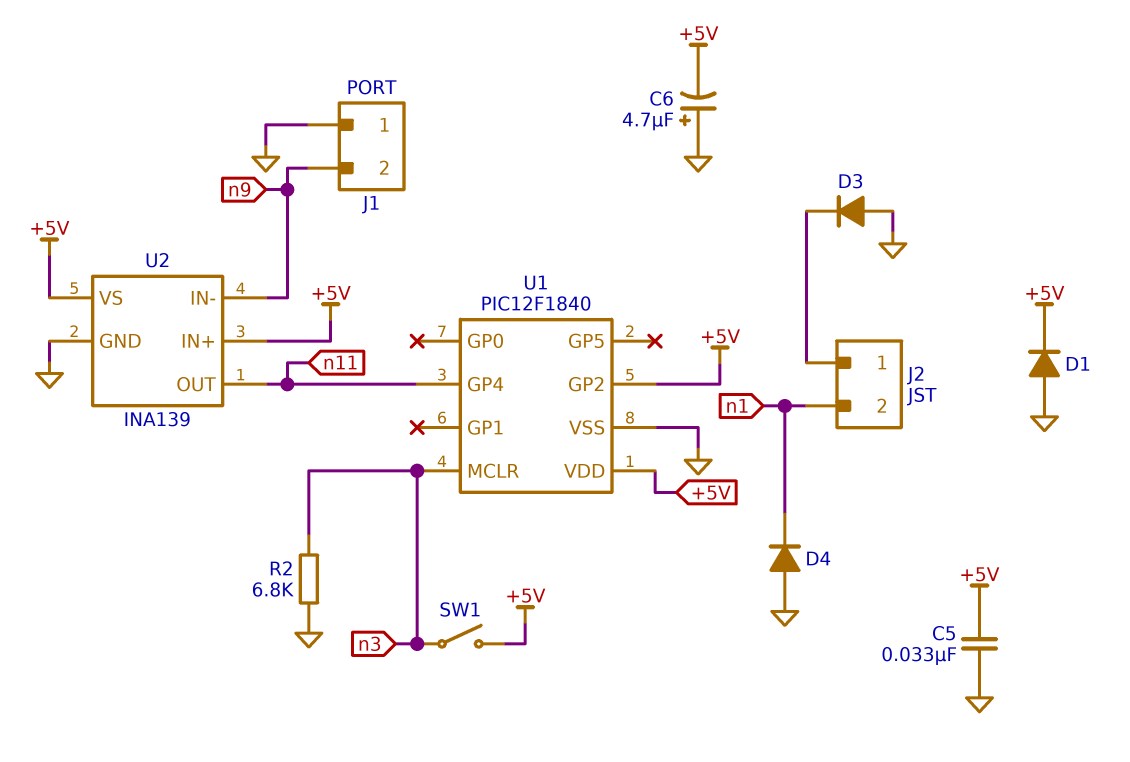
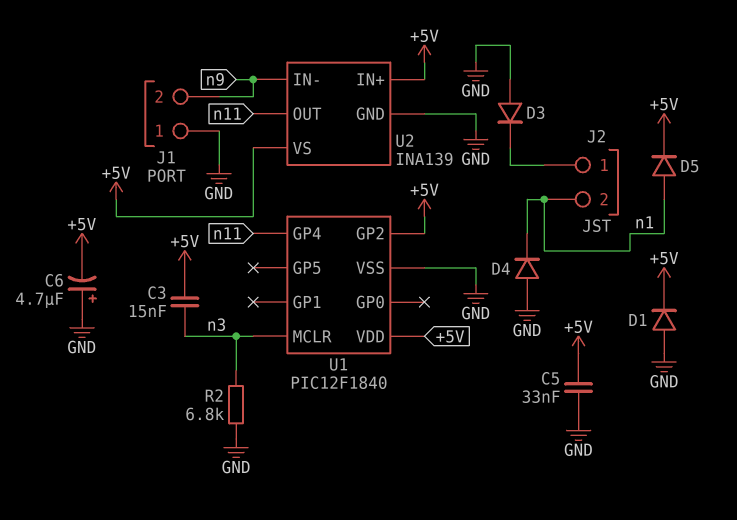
C3: none -> 15nF (+5V, n3)
D5: none -> diode (A n1, K +5V)
SW1: switch (+5V, n3) -> none

